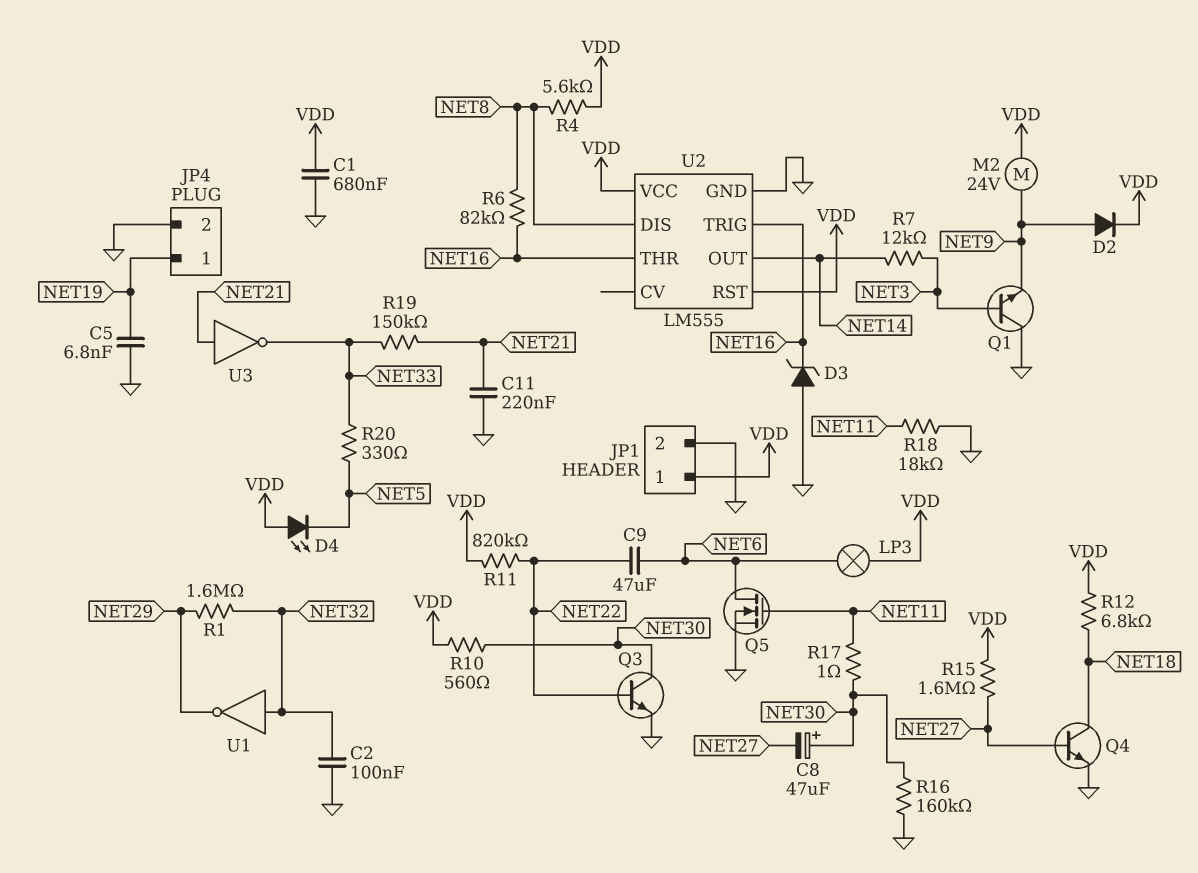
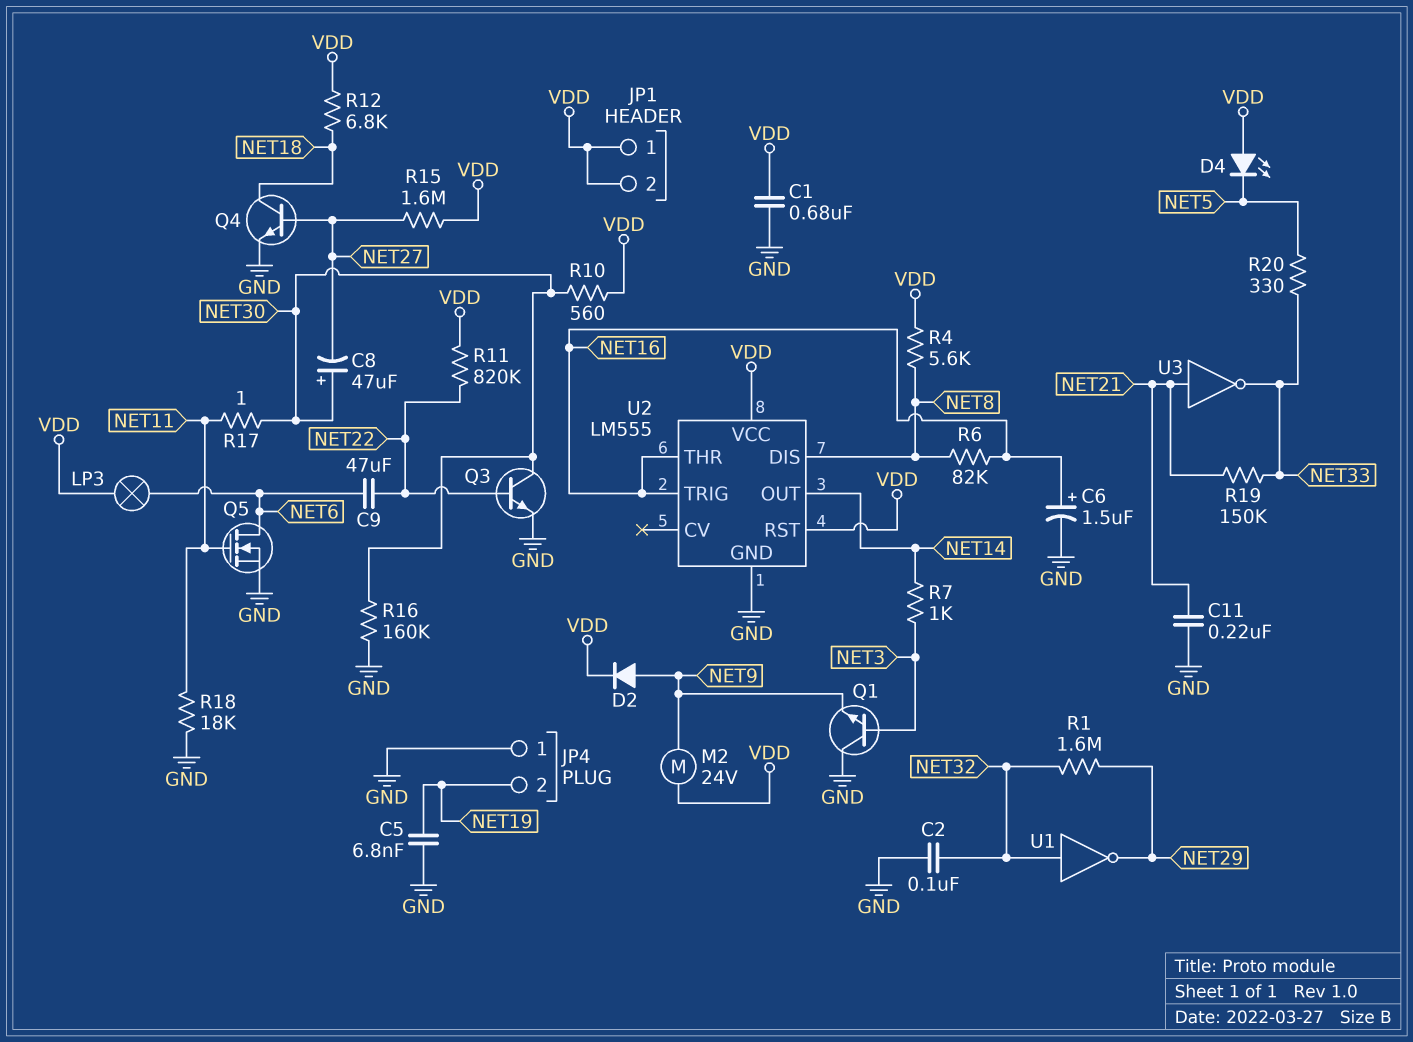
C6: none -> 1.5uF (plus NET16, minus GND)
D3: zener (A GND, K NET16) -> none
JP1 pin 2: GND -> VDD
JP4 pin 1: NET19 -> GND
JP4 pin 2: GND -> NET19
R7: 12k (NET3, NET14) -> 1k (NET3, NET14)

